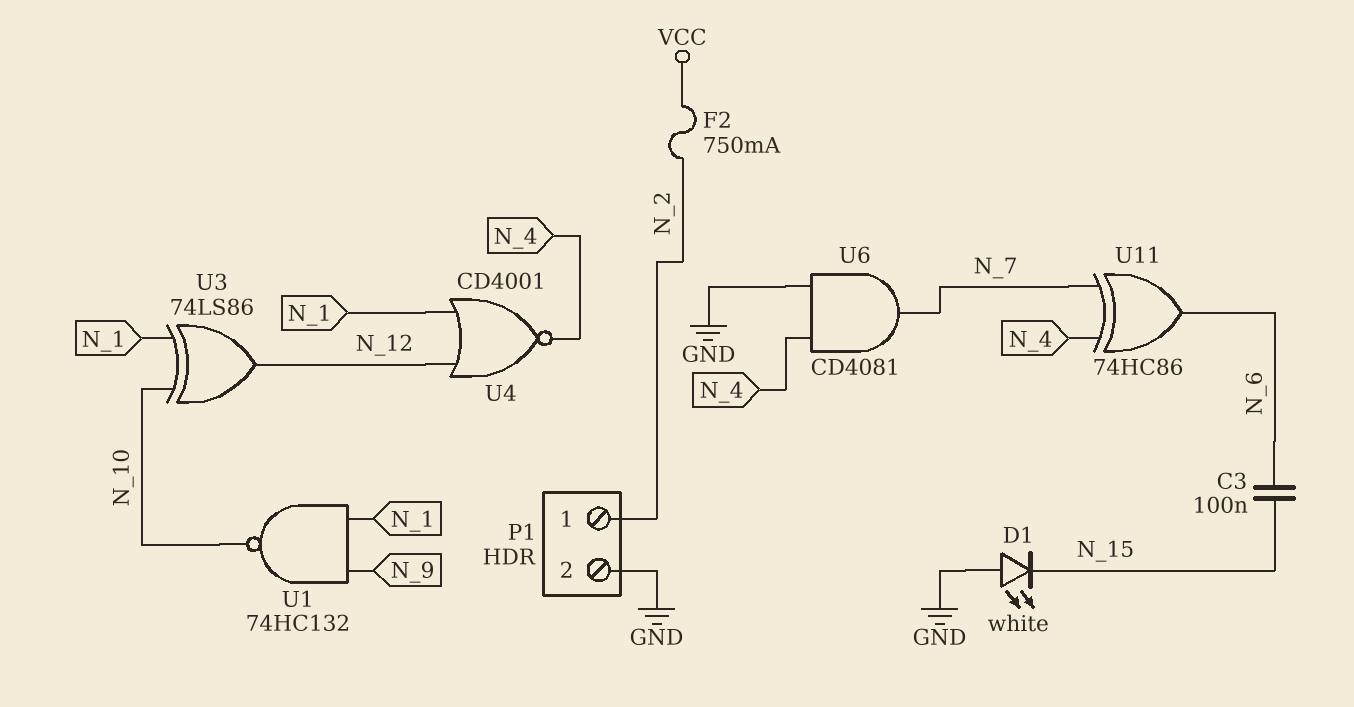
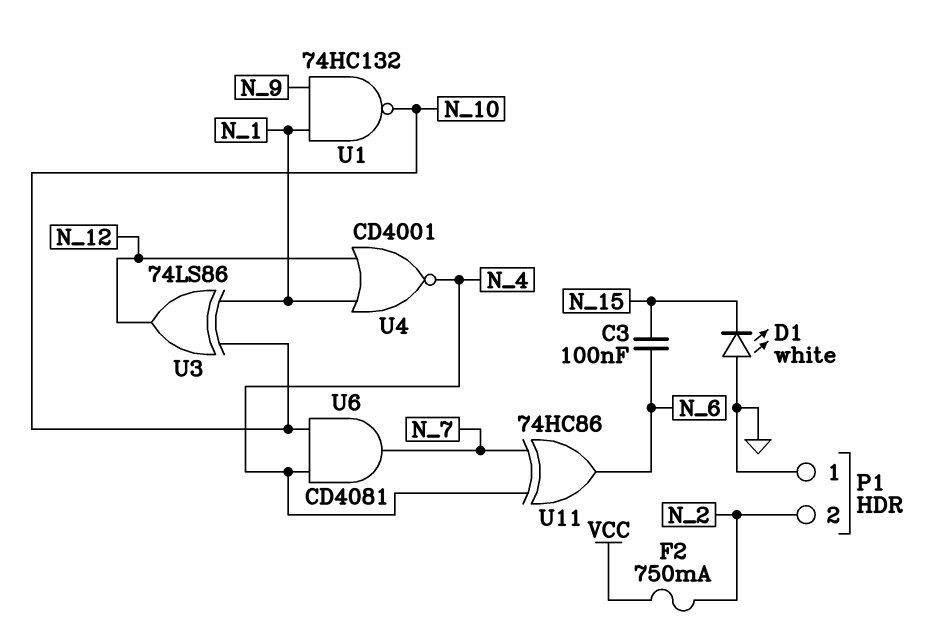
P1 pin 1: N_2 -> GND
P1 pin 2: GND -> N_2
U6: AND CD4081 (in GND, in N_4, out N_7) -> AND CD4081 (in N_4, in N_10, out N_7)

